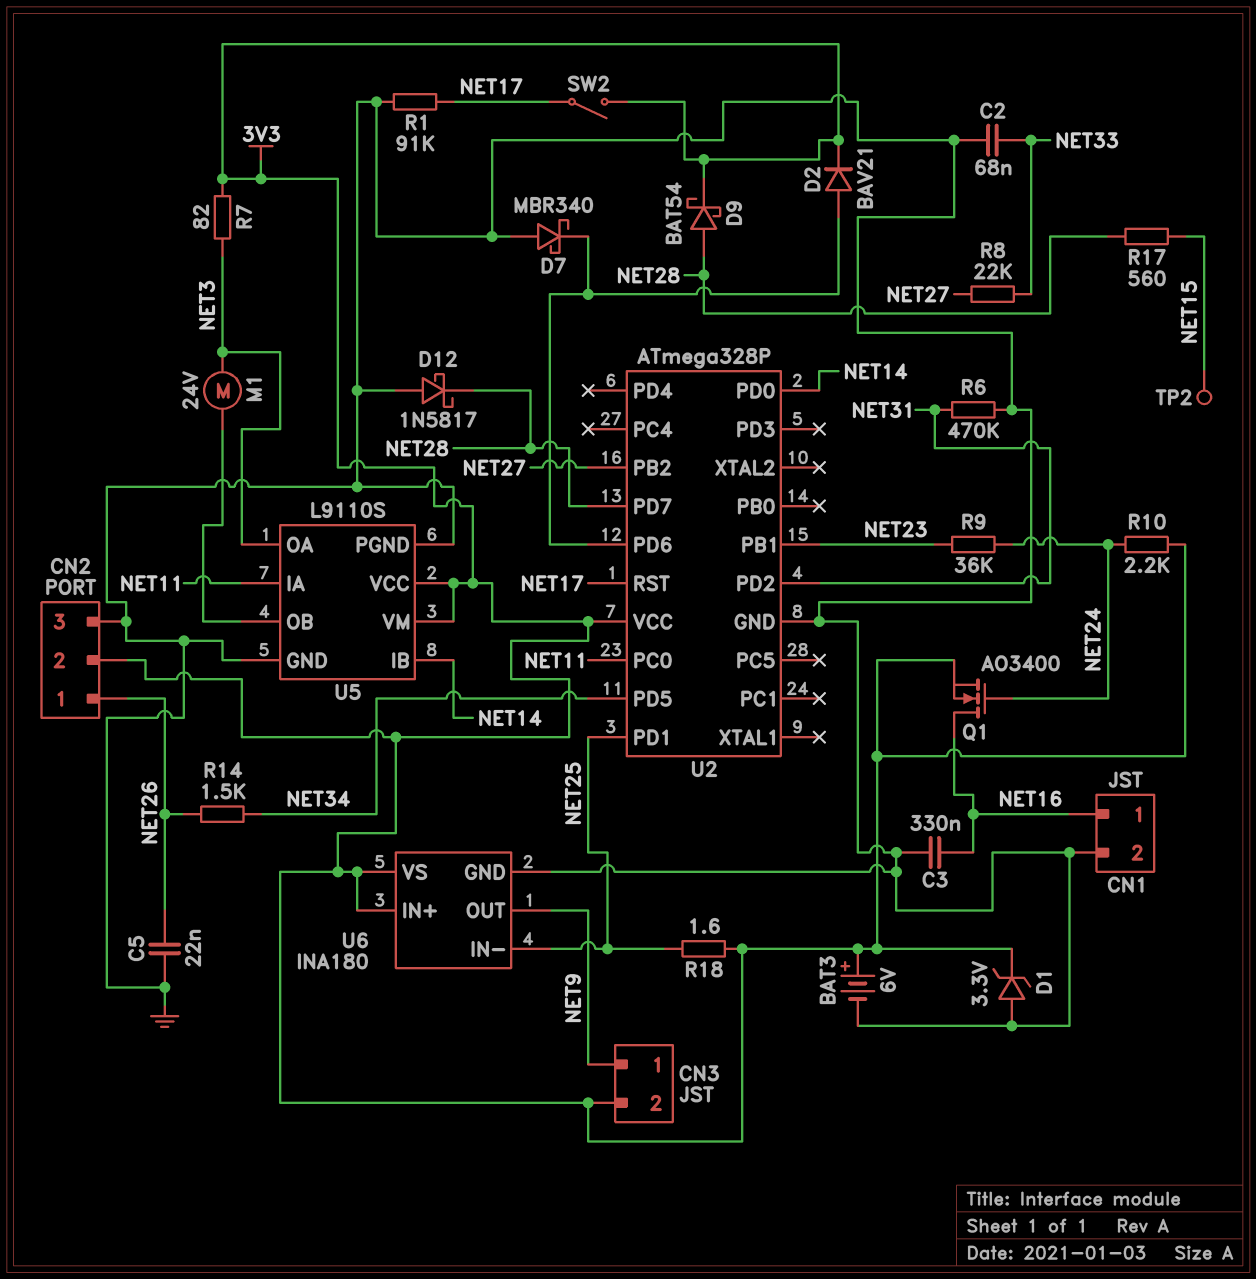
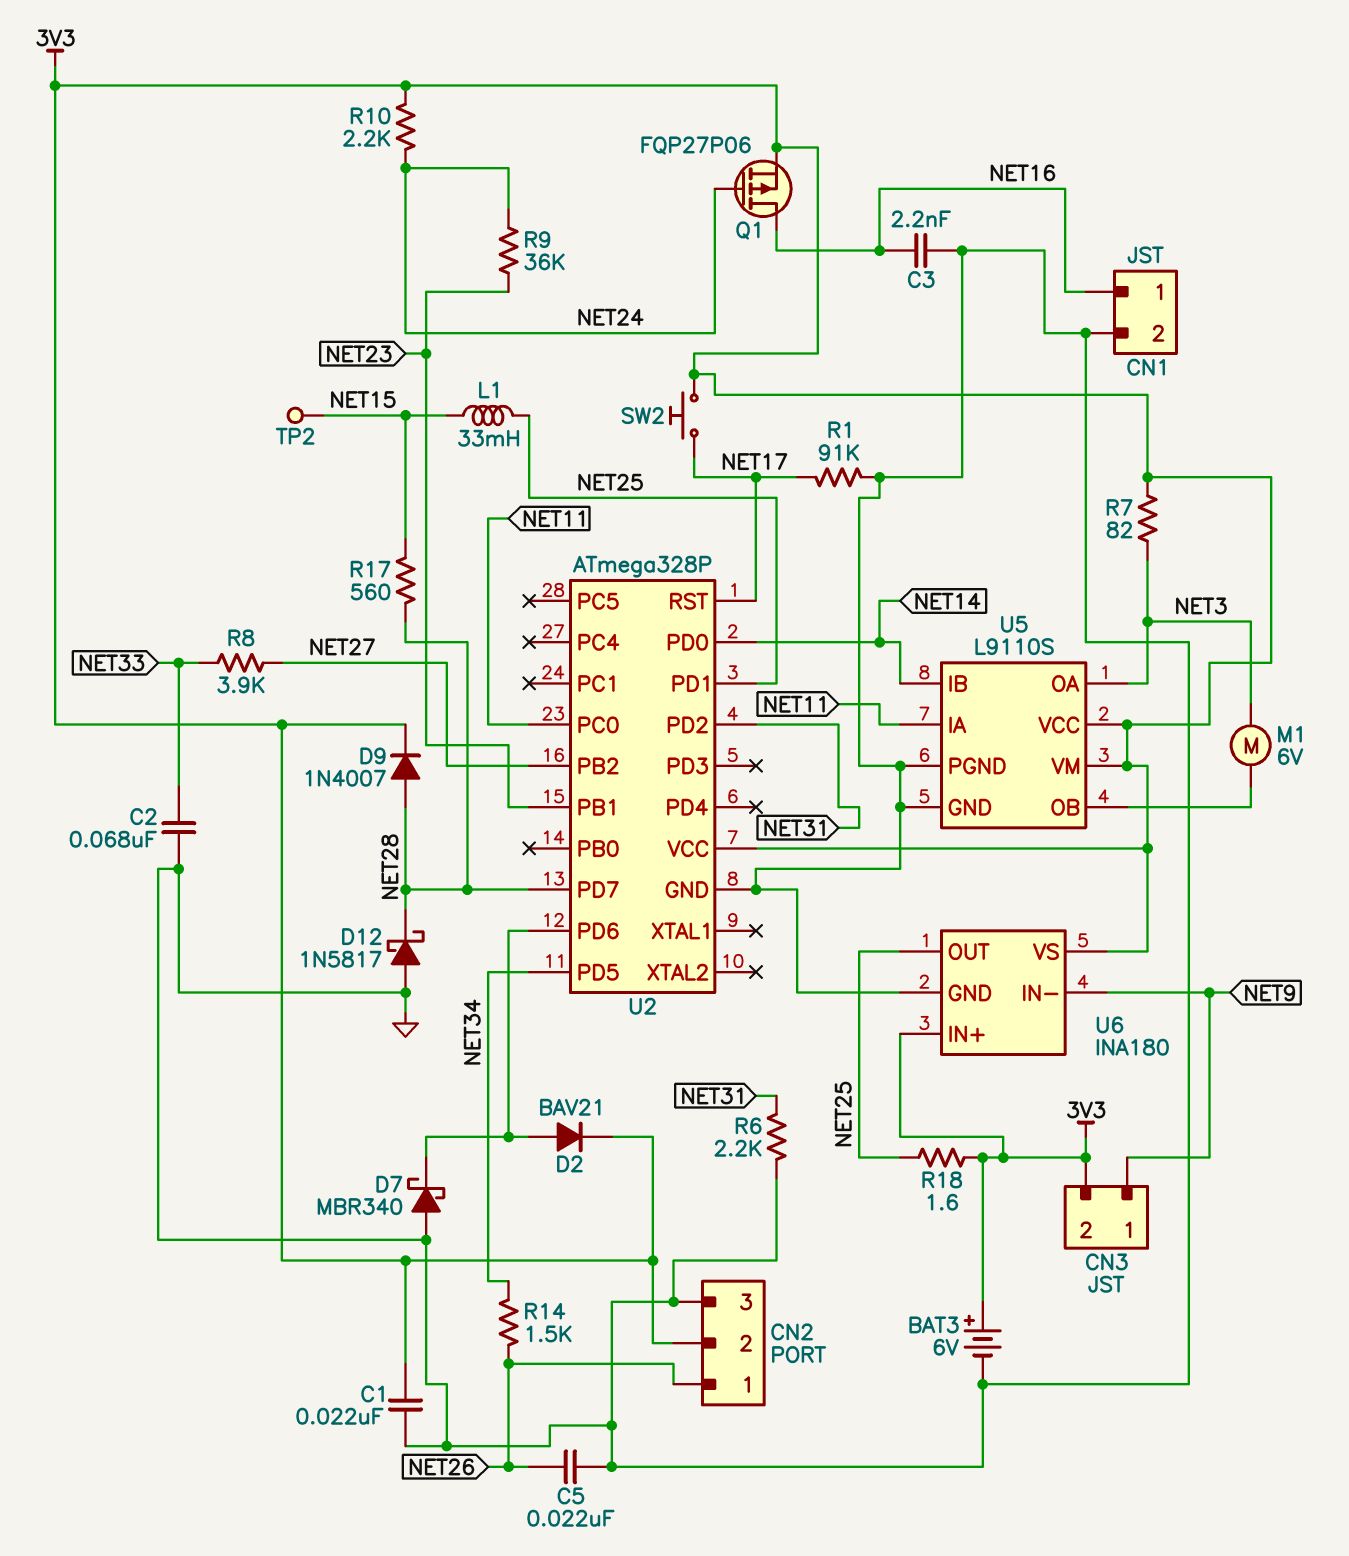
C1: none -> 22nF (3V3, GND)
C3: 330nF (GND, NET16) -> 2.2nF (GND, NET16)
D1: zener 3.3V (A GND, K 3V3) -> none
D9: schottky BAT54 (A NET28, K 3V3) -> diode 1N4007 (A NET28, K 3V3)
L1: none -> 33mH (NET15, NET25)
M1: motor 24V (NET3, U5/OB) -> motor 6V (NET3, U5/OB)
Q1: NMOS AO3400 (G NET24, D NET16, S 3V3) -> PMOS FQP27P06 (G NET24, D NET16, S 3V3)
R6: 470k (GND, NET31) -> 2.2k (GND, NET31)
R8: 22k (NET27, NET33) -> 3.9k (NET27, NET33)
SW2: switch (3V3, NET17) -> button (3V3, NET17)
U6 pin IN-: NET25 -> NET9
U6 pin OUT: NET9 -> NET25

